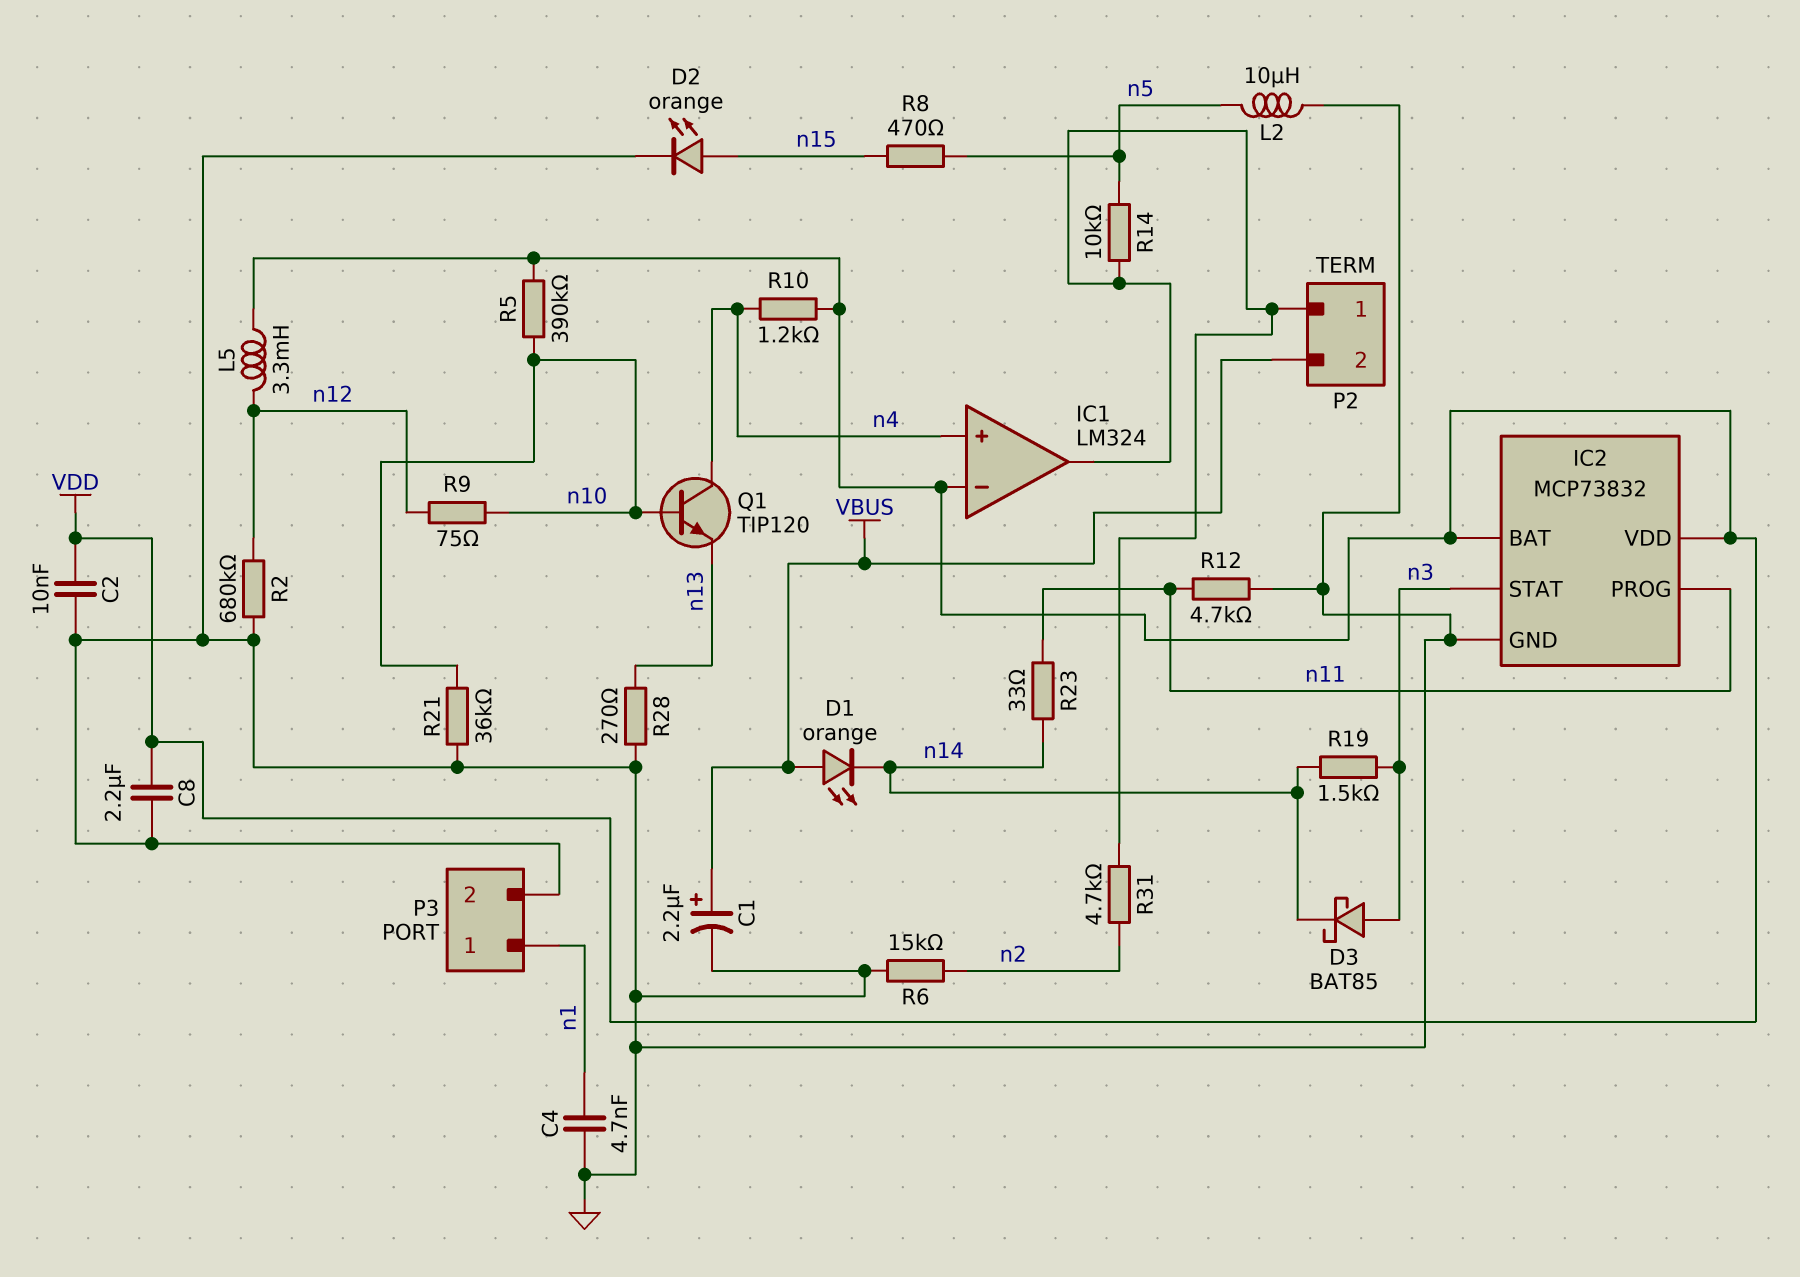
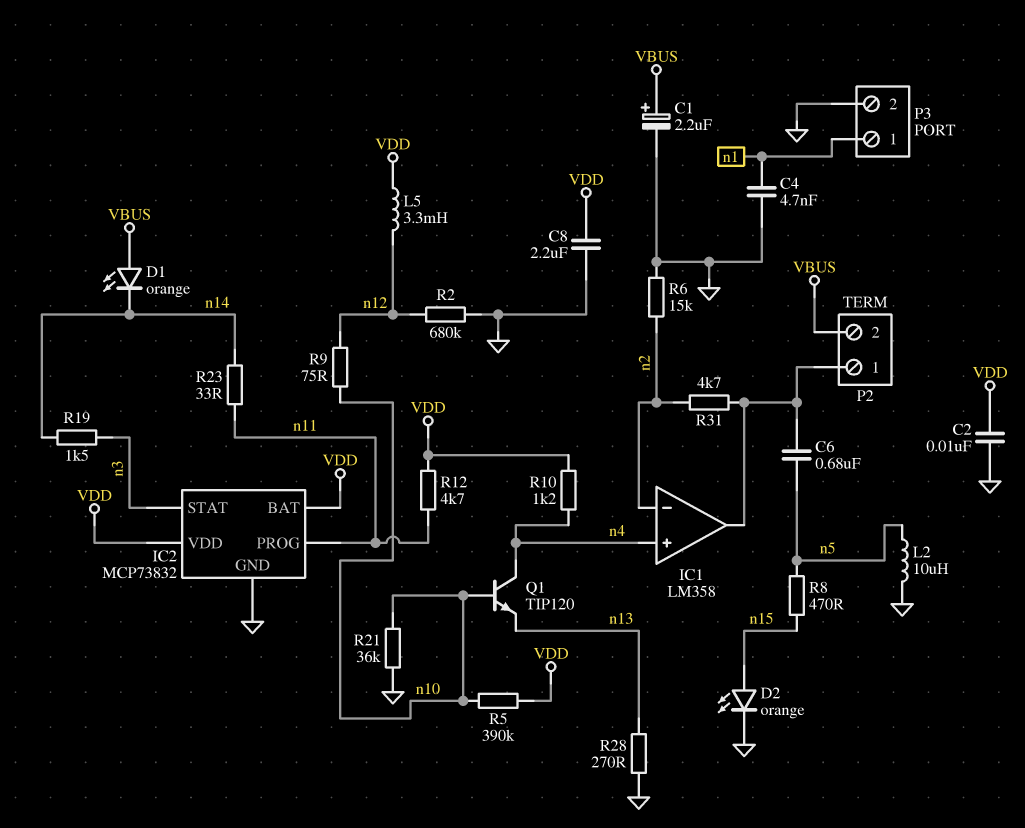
C6: none -> 680nF (IC1/out, n5)
D3: schottky BAT85 (A n3, K n14) -> none
IC1: LM324 -> LM358
IC1 pin in-: VDD -> n2
R12: 4.7k (GND, n11) -> 4.7k (VDD, n11)
R14: 10k (IC1/out, n5) -> none

